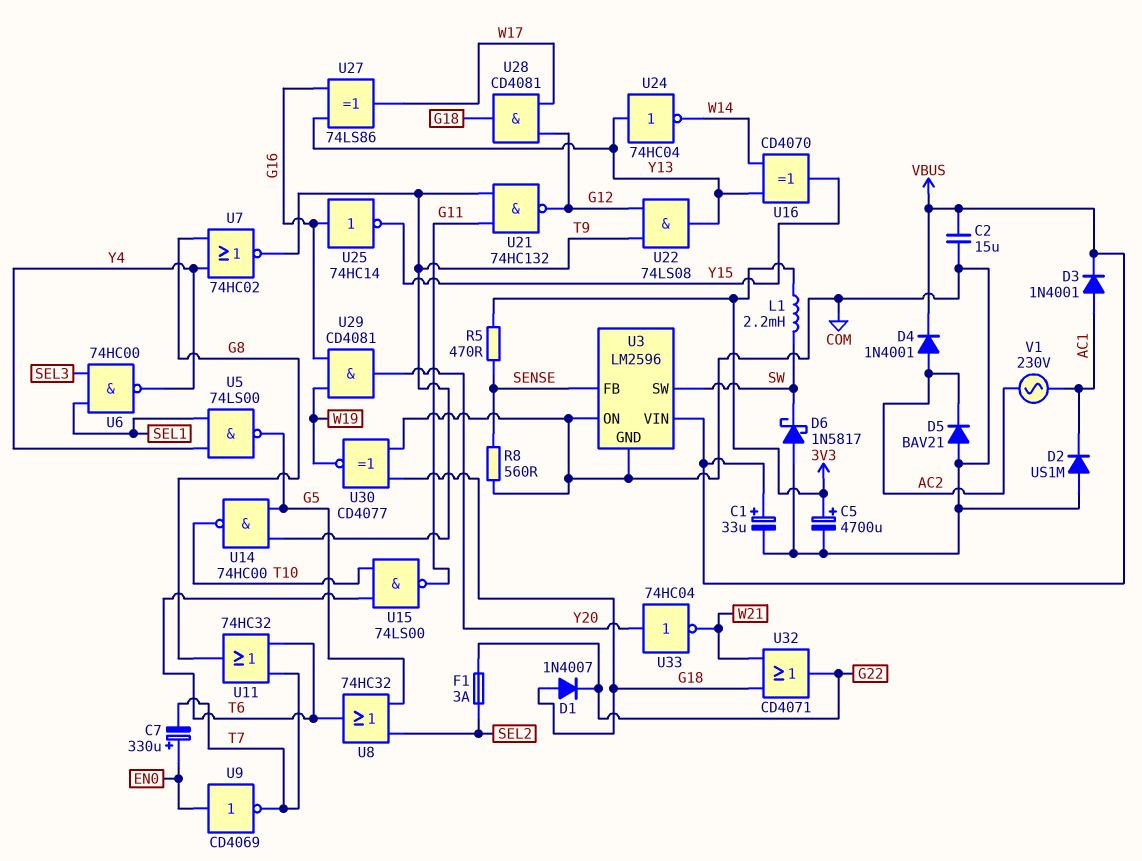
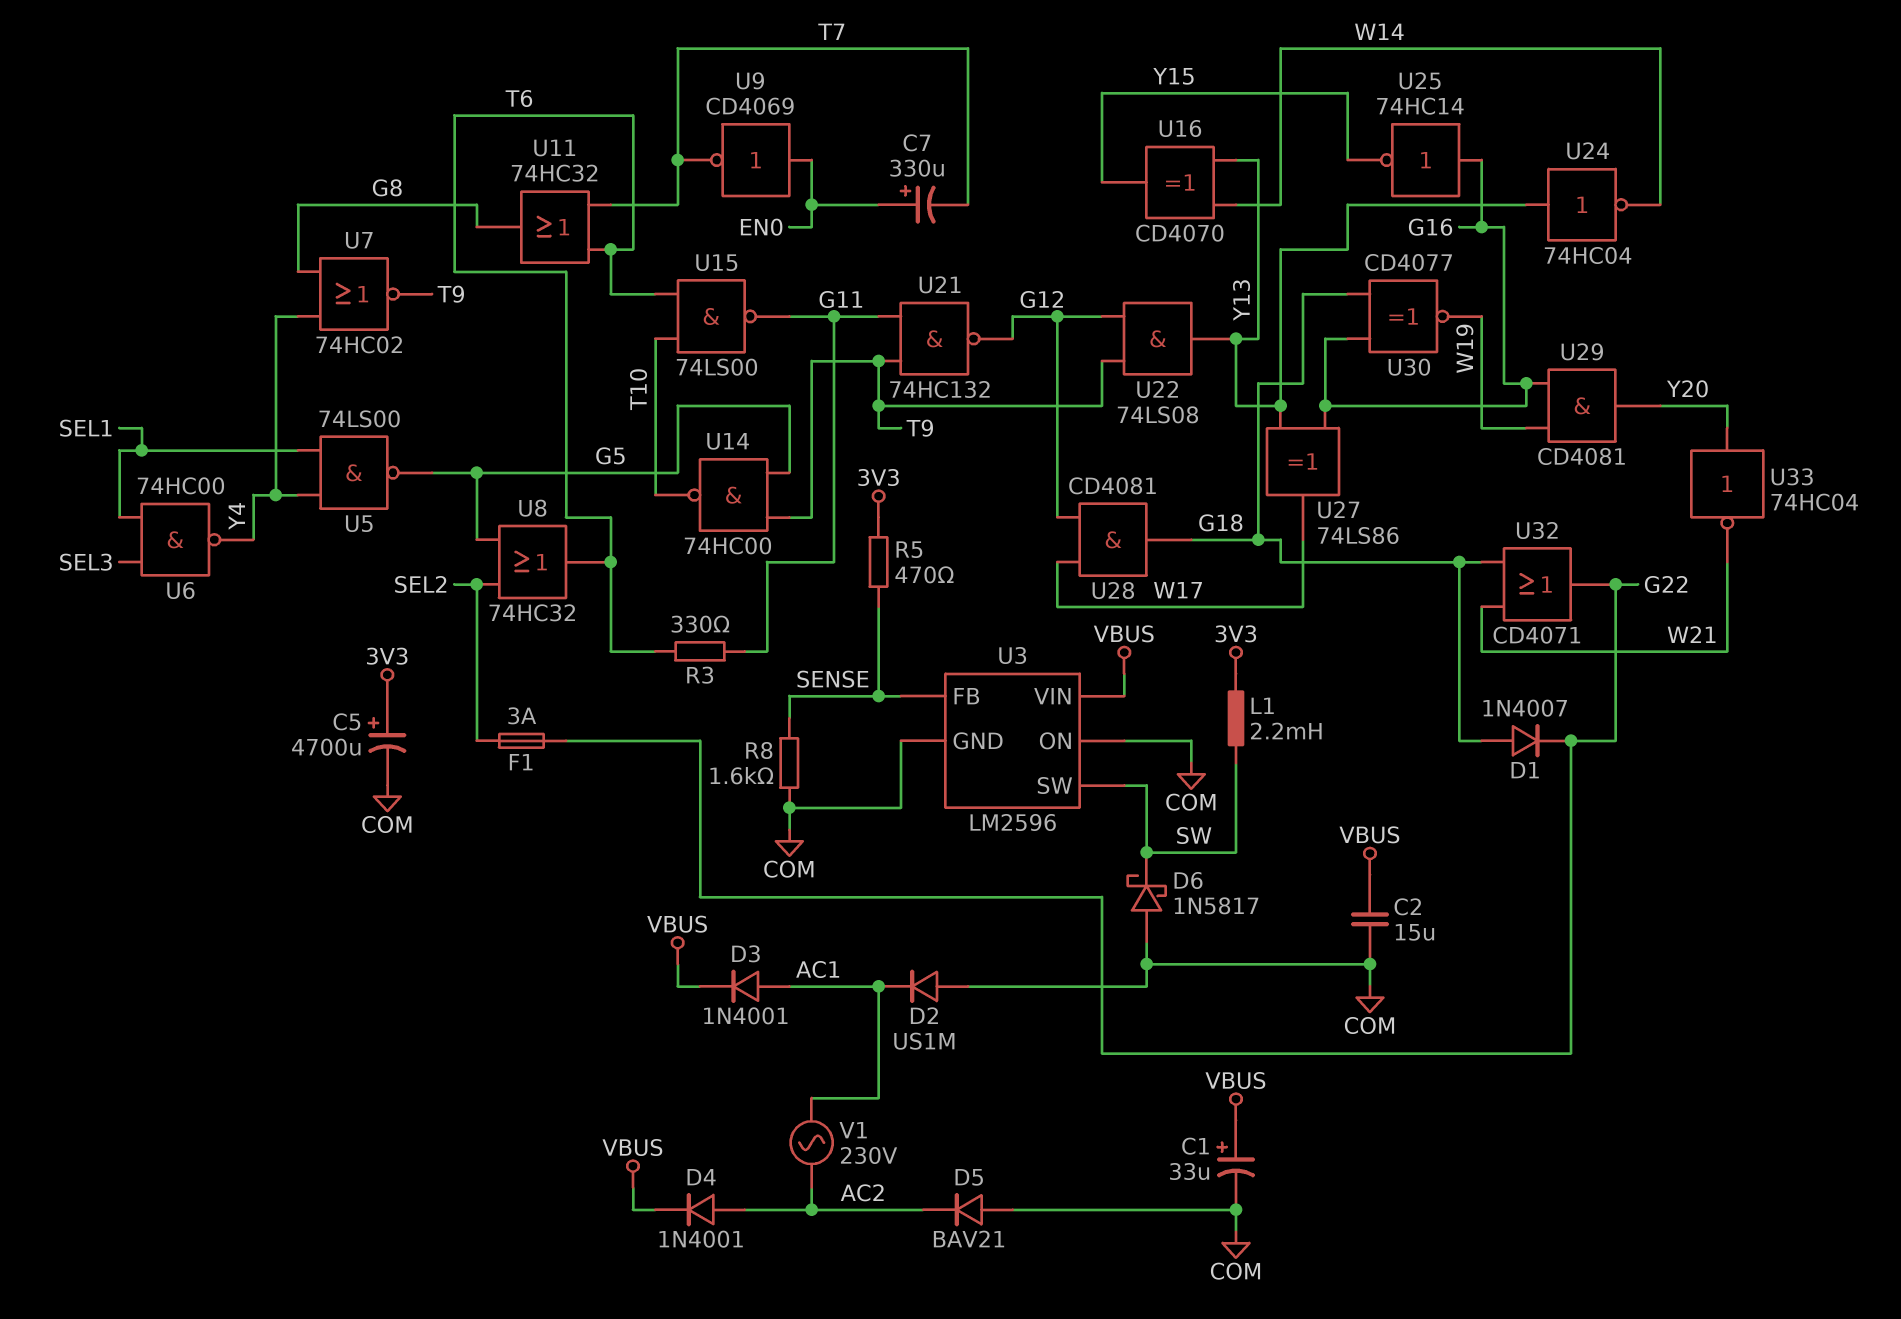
R3: none -> 330 (G11, T6)
R8: 560 (COM, SENSE) -> 1.6k (COM, SENSE)
U30: XNOR CD4077 (in COM, in G18, out W19) -> XNOR CD4077 (in G16, in G18, out W19)

